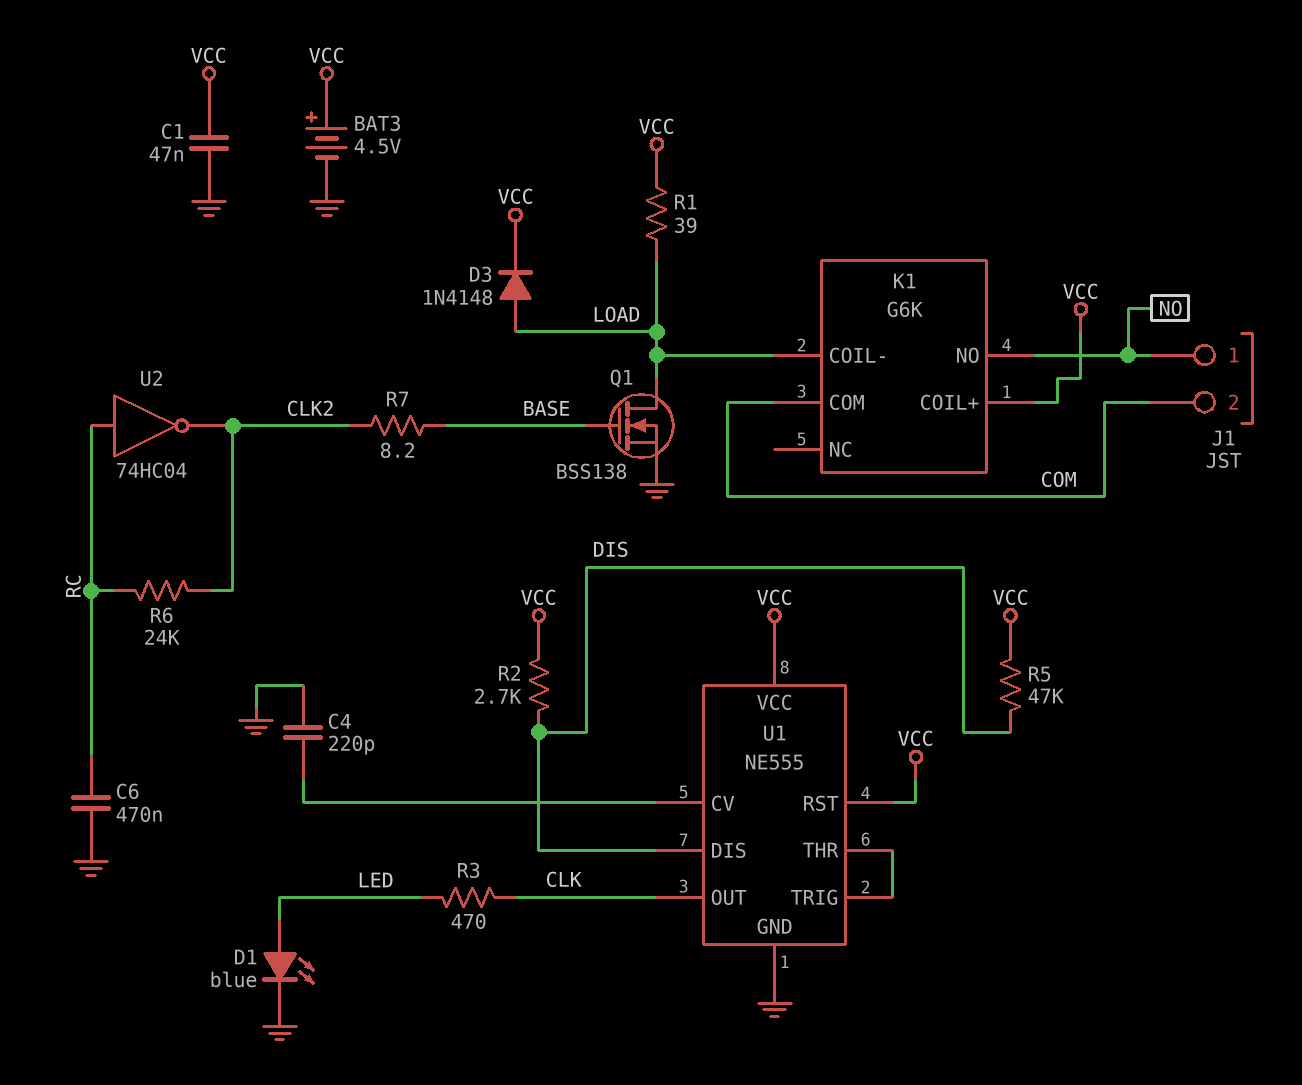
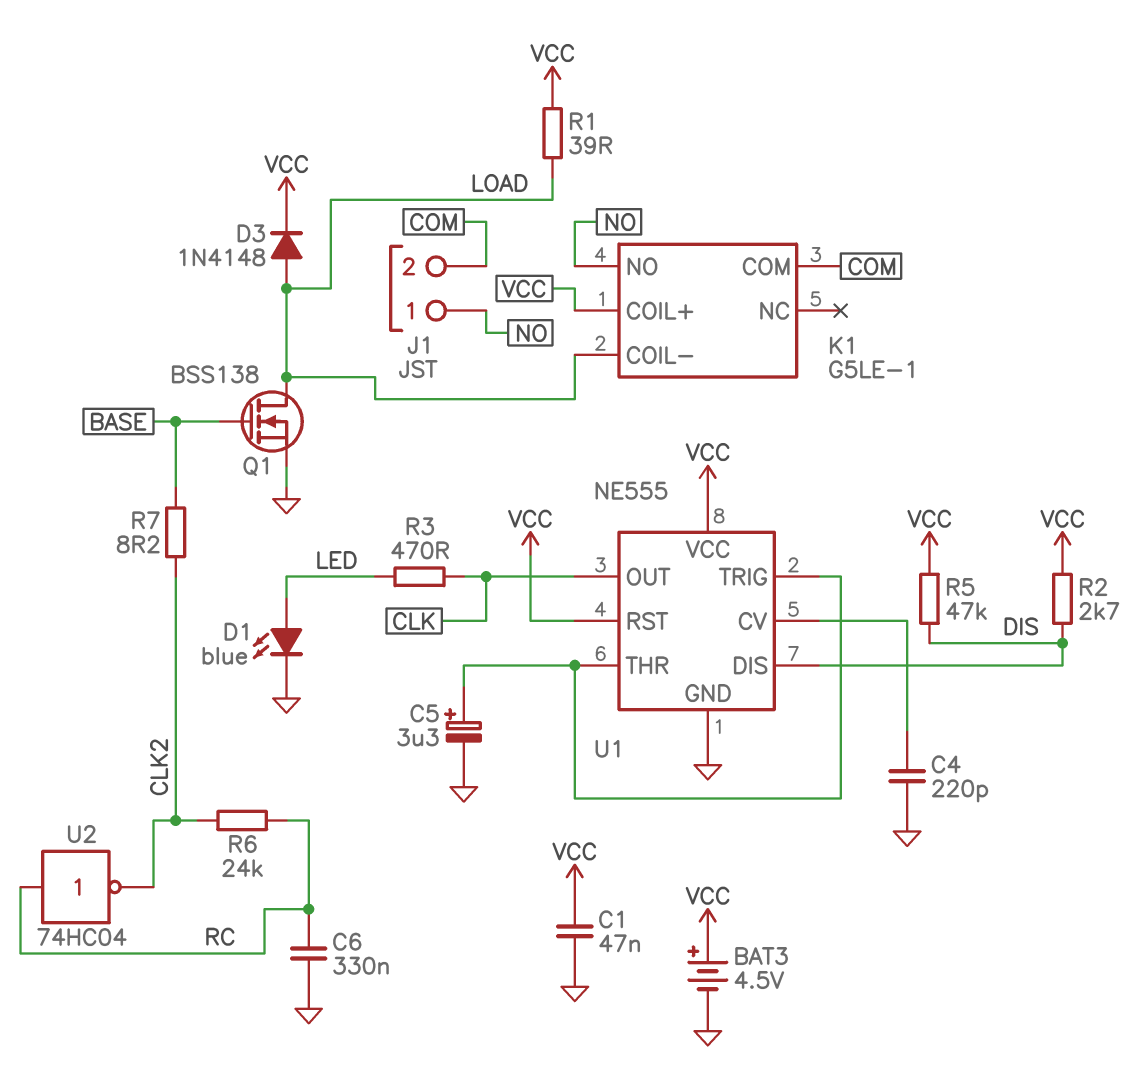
C5: none -> 3.3uF (plus U1/THR, minus GND)
C6: 470nF (GND, RC) -> 330nF (GND, RC)
K1: G6K -> G5LE-1

